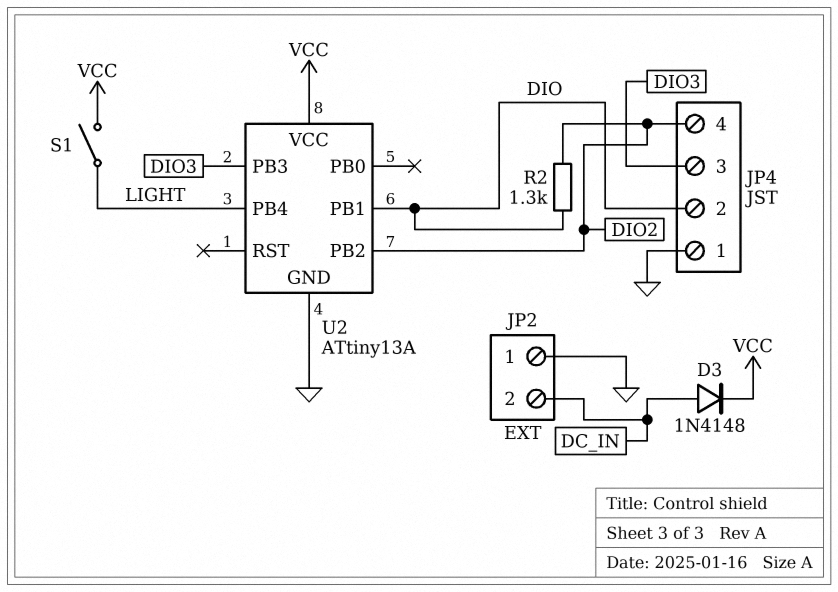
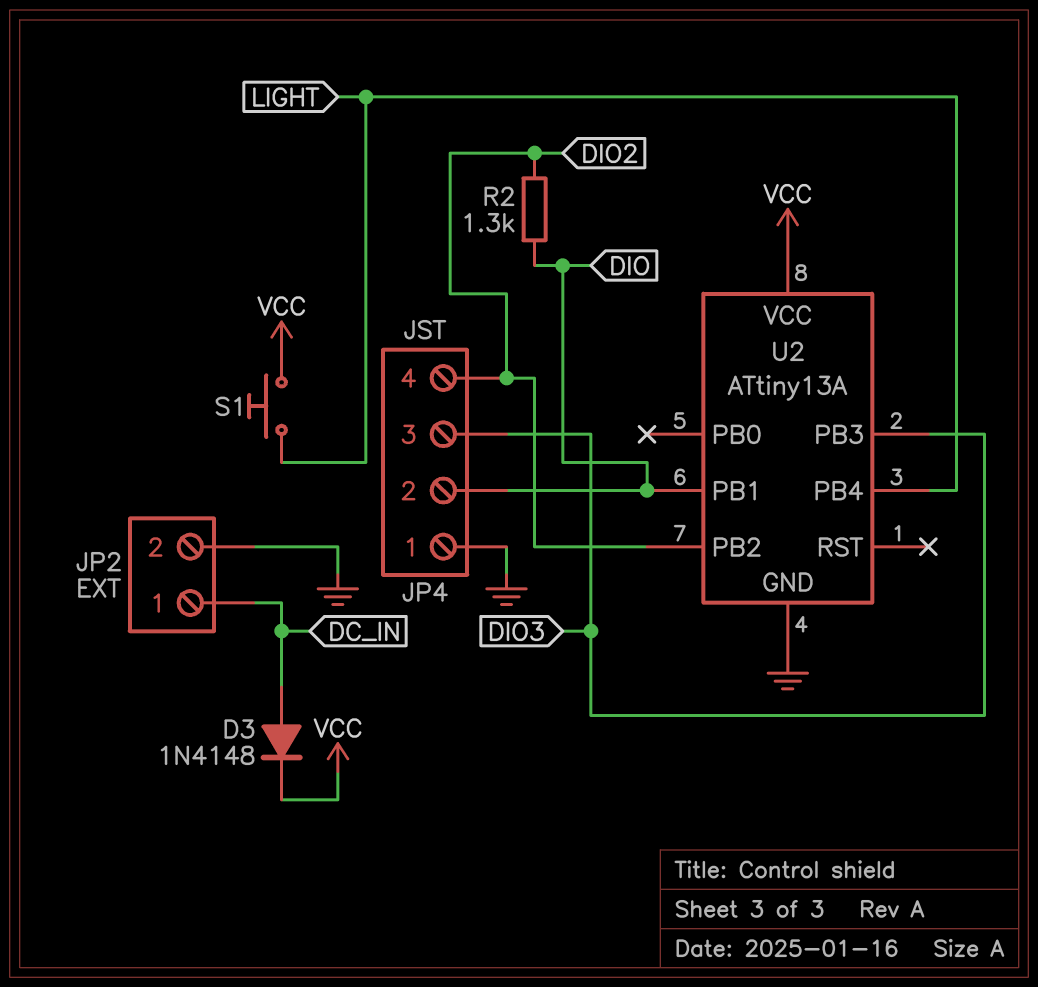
JP2 pin 1: GND -> DC_IN
JP2 pin 2: DC_IN -> GND
S1: switch (LIGHT, VCC) -> button (LIGHT, VCC)

